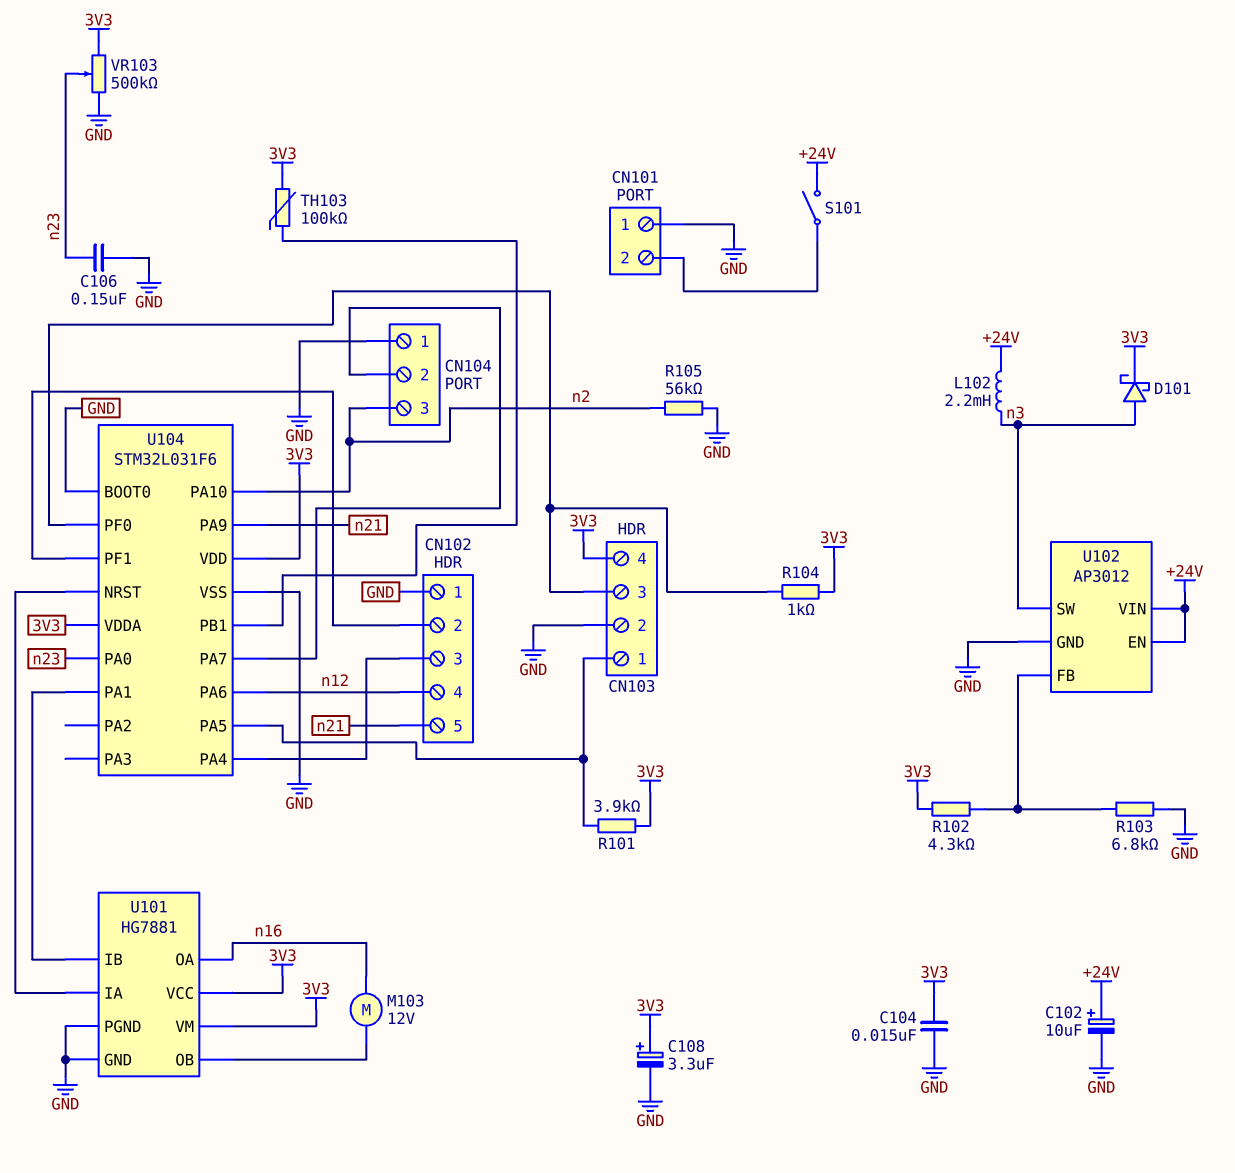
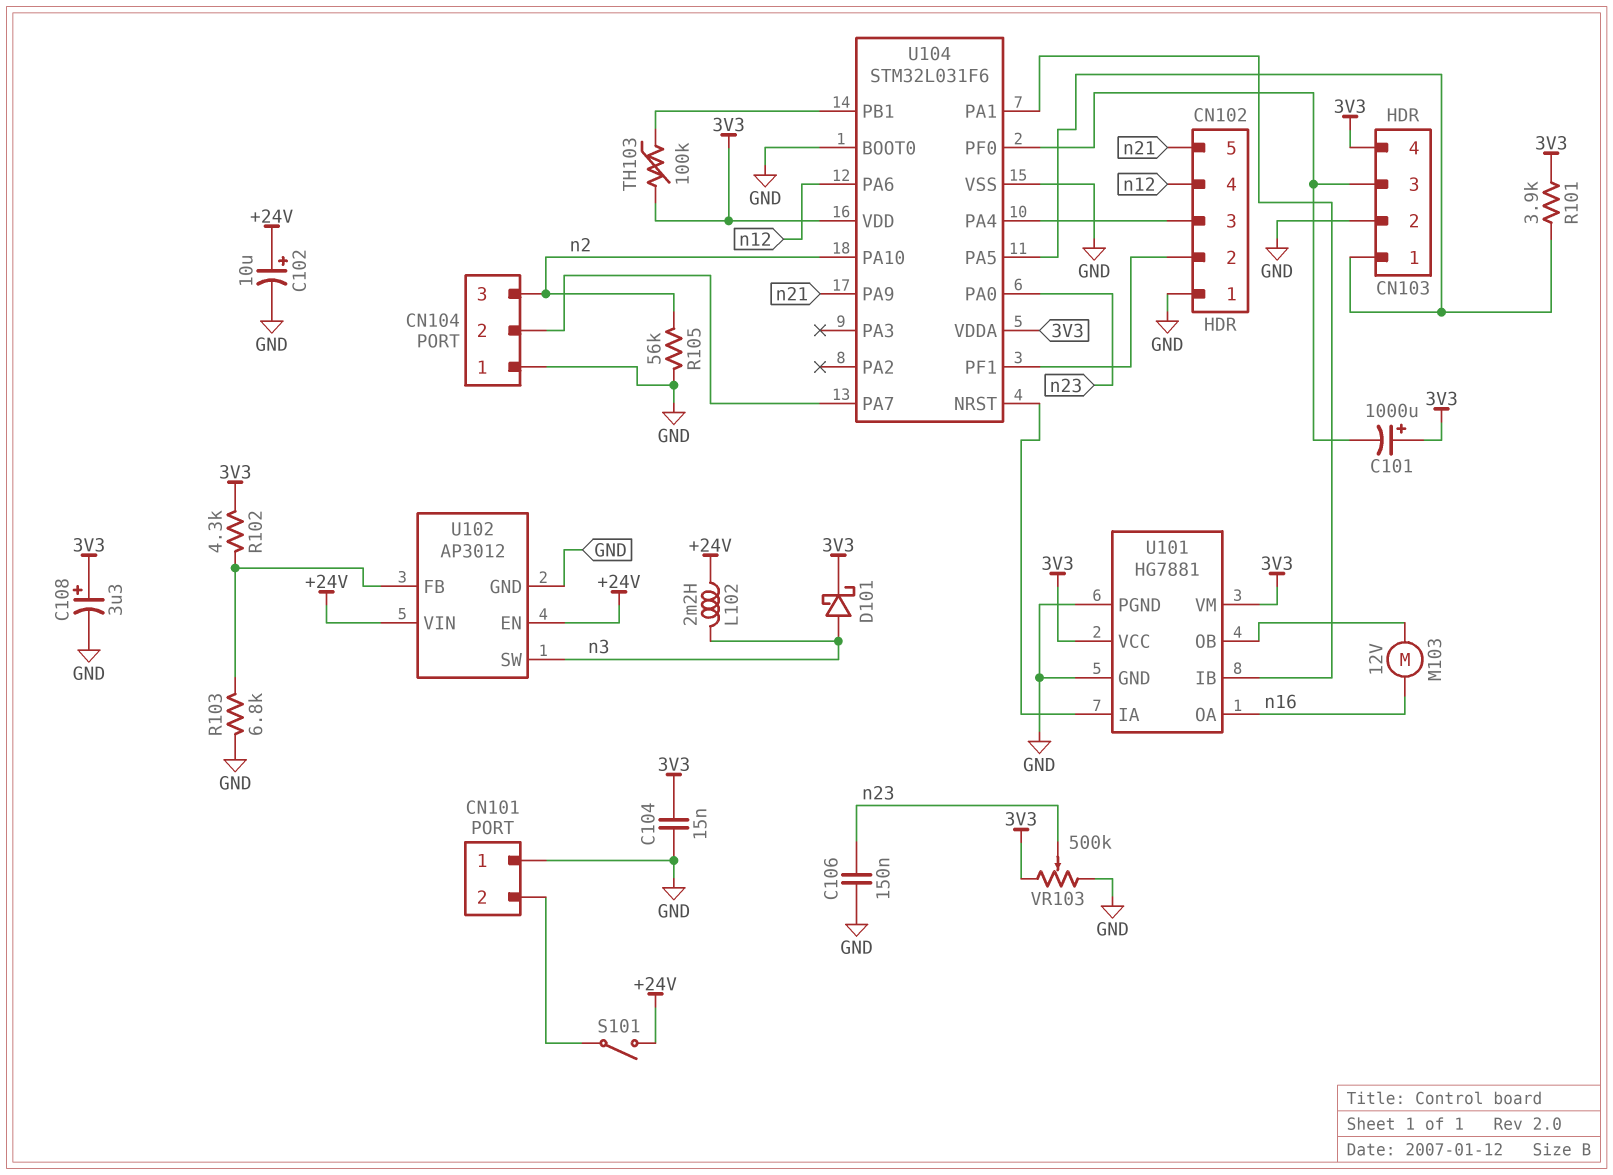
C101: none -> 1000uF (plus 3V3, minus CN103/3)
R104: 1k (3V3, CN103/3) -> none

